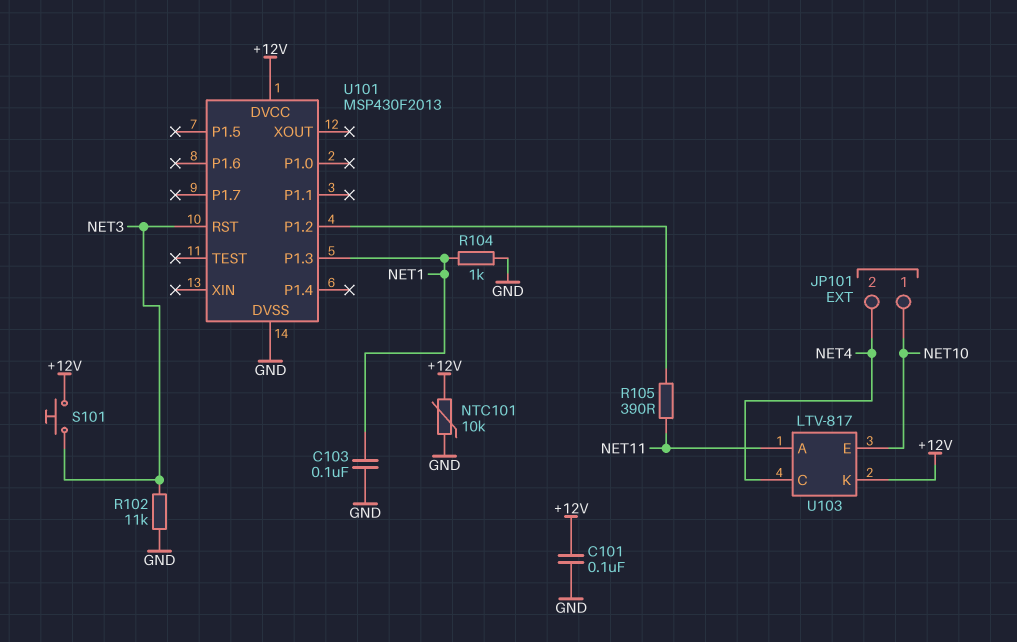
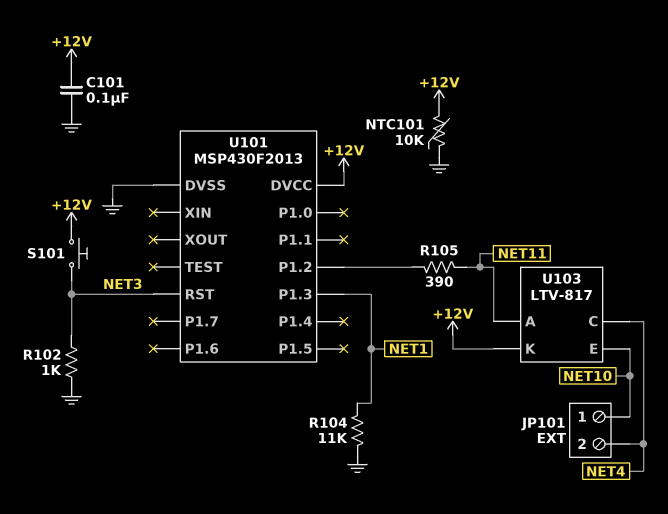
C103: 100nF (GND, NET1) -> none
R102: 11k (GND, NET3) -> 1k (GND, NET3)
R104: 1k (GND, NET1) -> 11k (GND, NET1)

